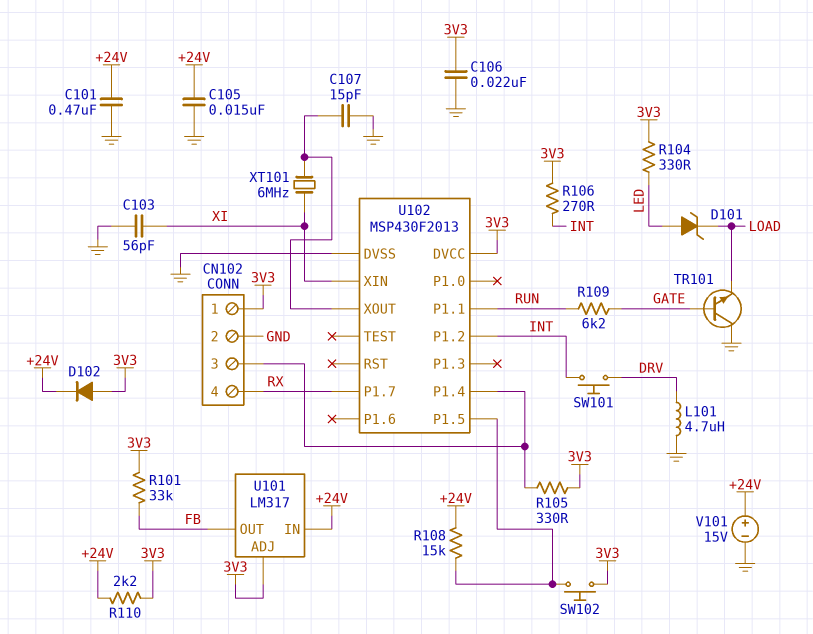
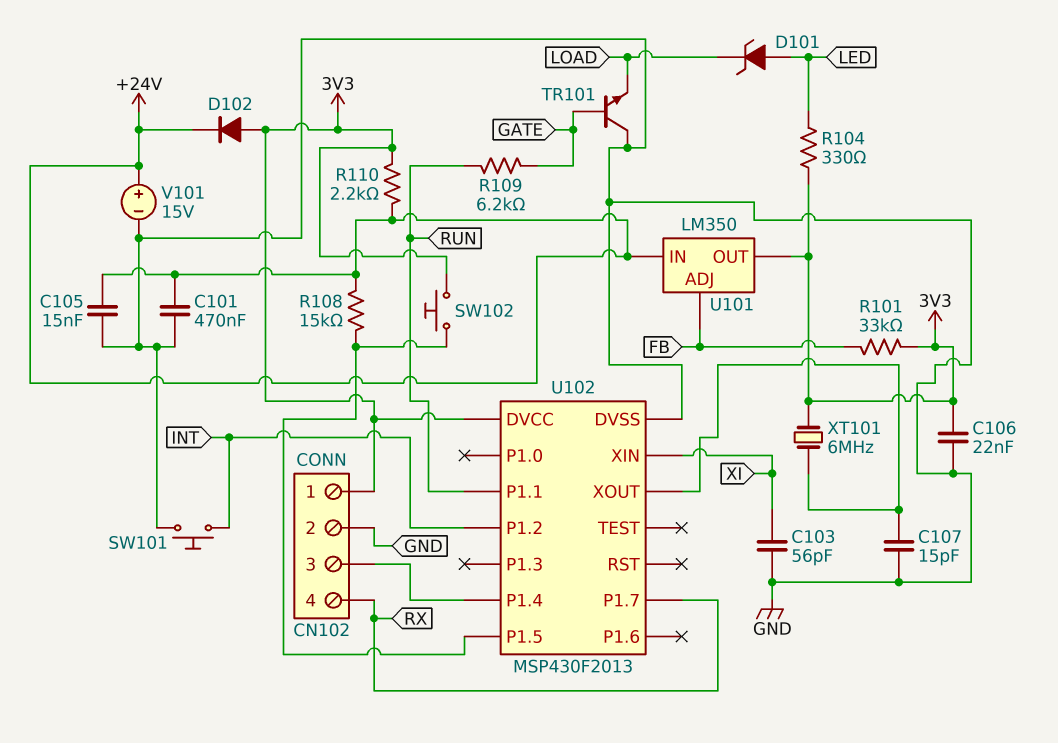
L101: 4.7uH (DRV, GND) -> none
R105: 330 (3V3, CN102/3) -> none
R106: 270 (3V3, INT) -> none
SW101: button (DRV, INT) -> button (GND, INT)
U101: LM317 -> LM350
U101 pin ADJ: 3V3 -> FB
U101 pin OUT: FB -> 3V3
XT101: 6MHz (U102/XOUT, XI) -> 6MHz (3V3, U102/XOUT)

